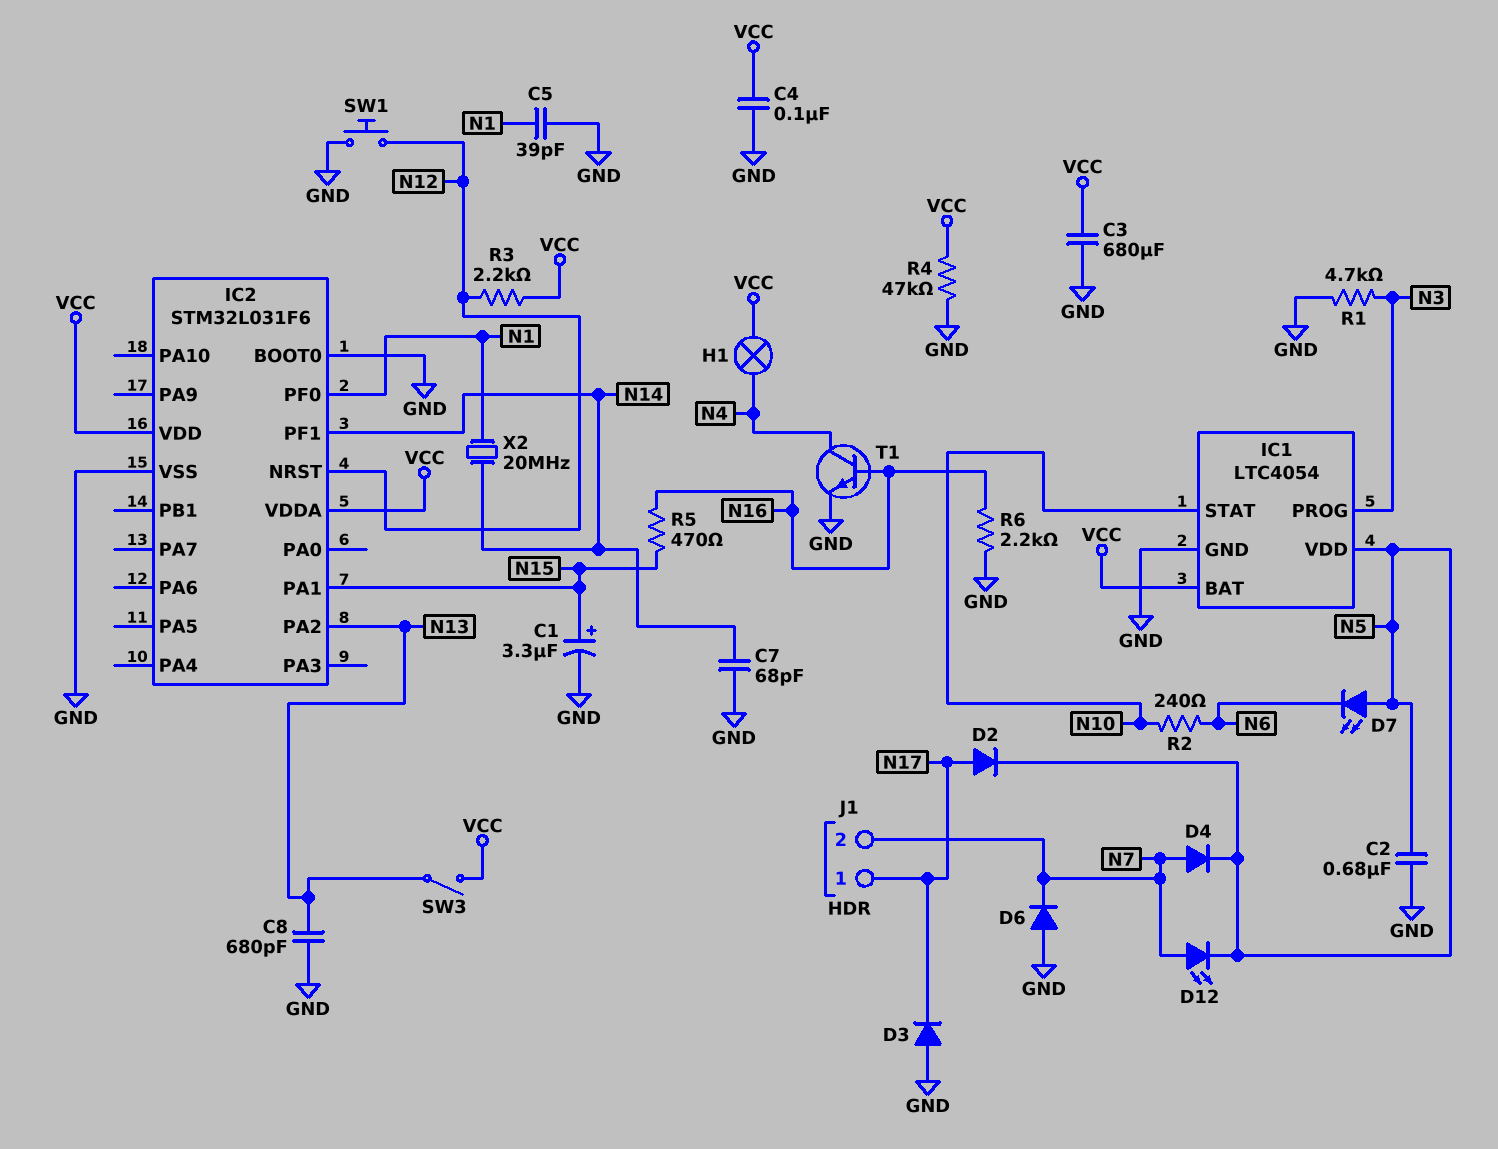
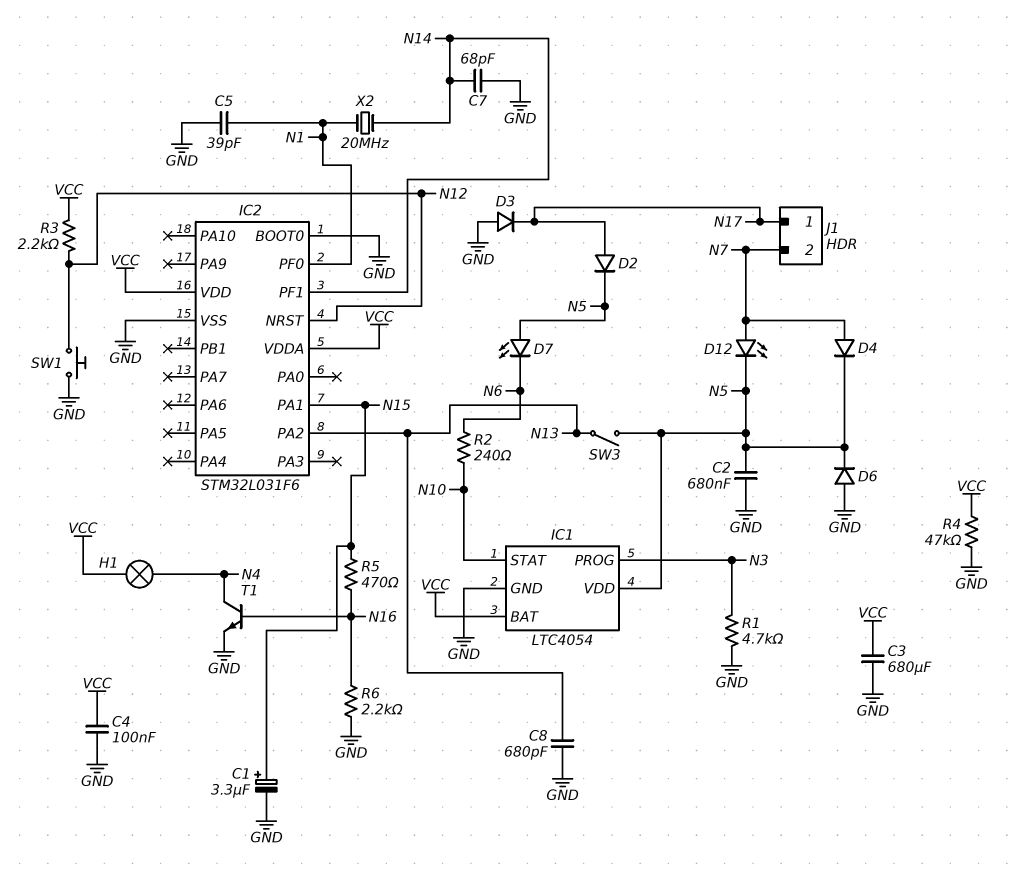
D6: diode (A GND, K N7) -> diode (A GND, K N5)
SW3: switch (N13, VCC) -> switch (N5, N13)

